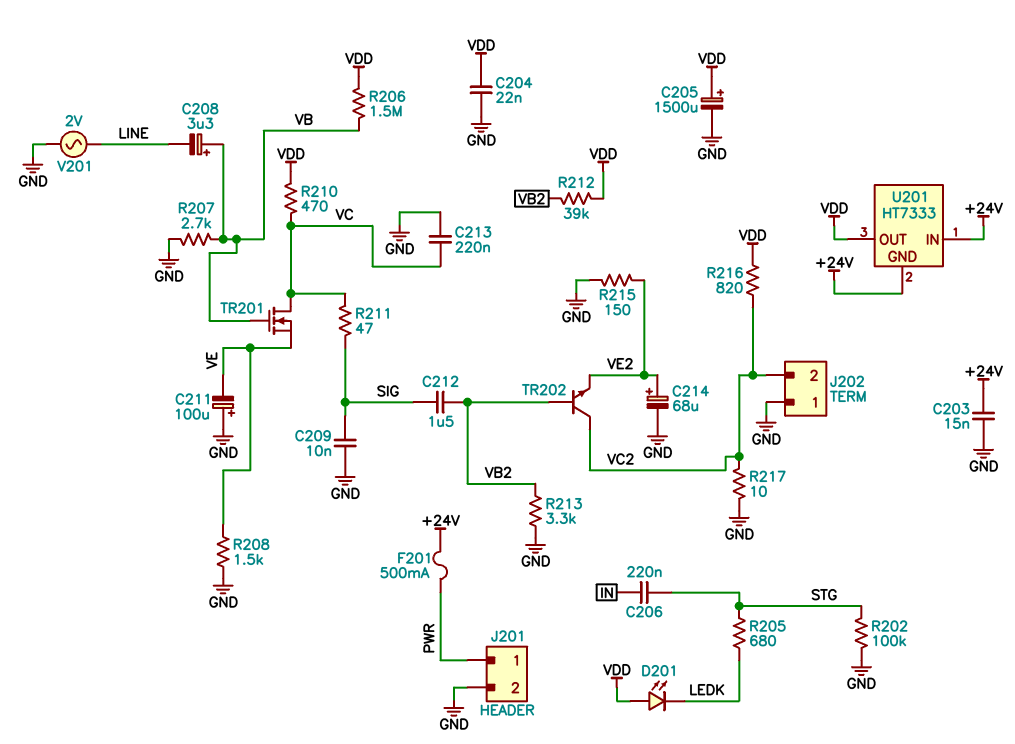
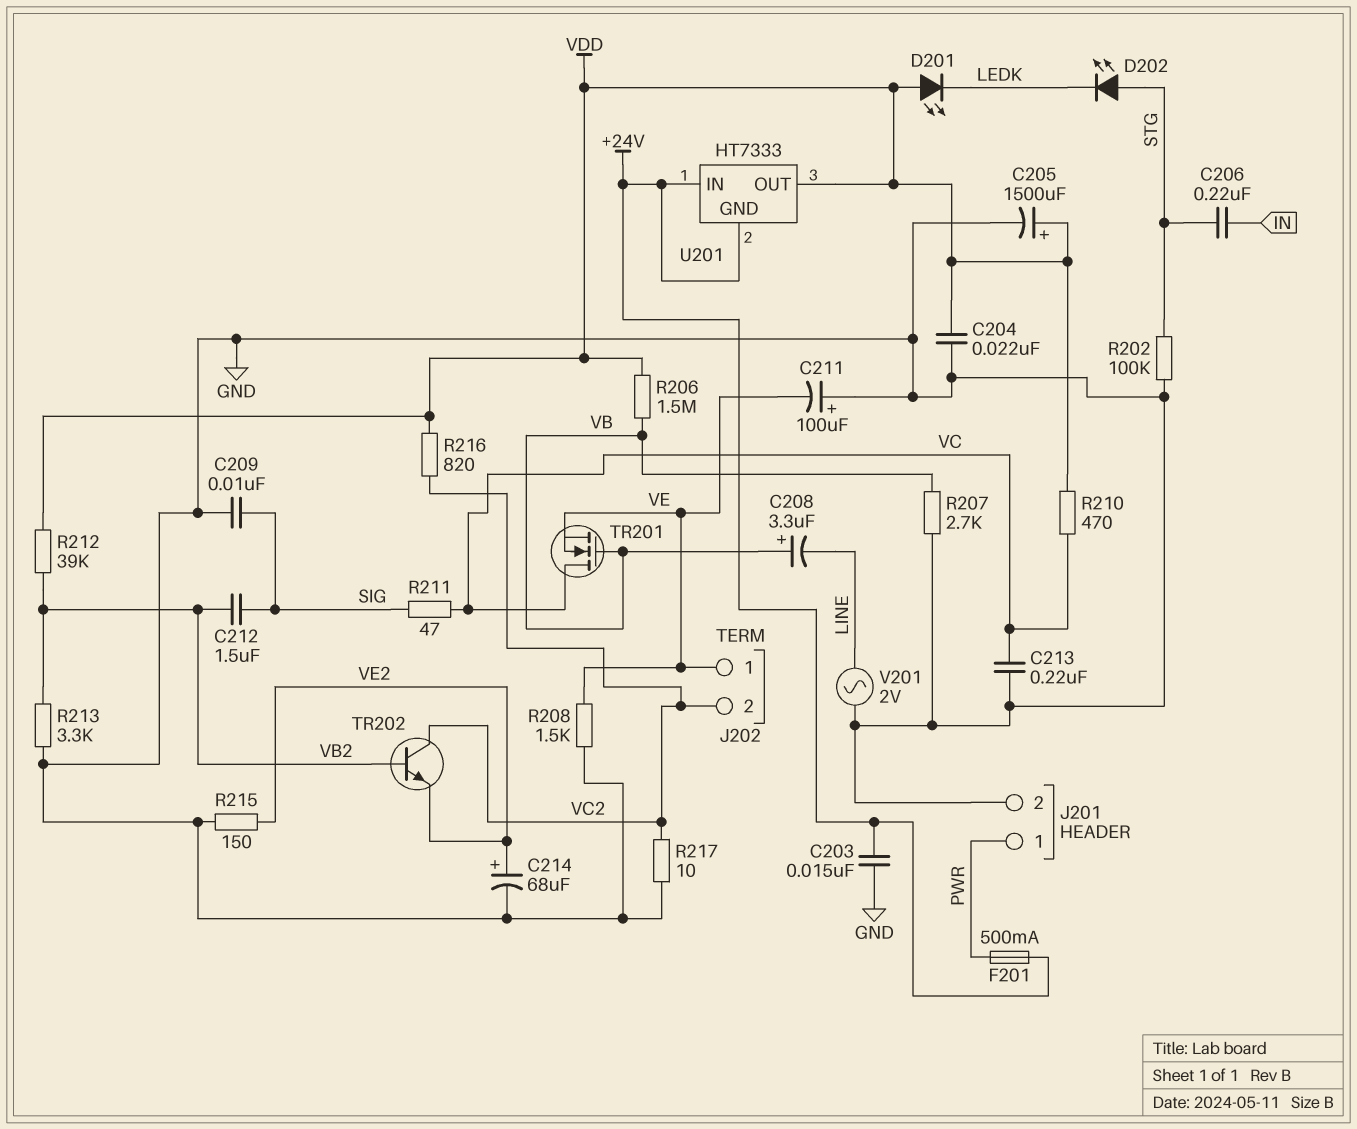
D202: none -> LED (A STG, K LEDK)
J202 pin 1: GND -> VE
R205: 680 (LEDK, STG) -> none

